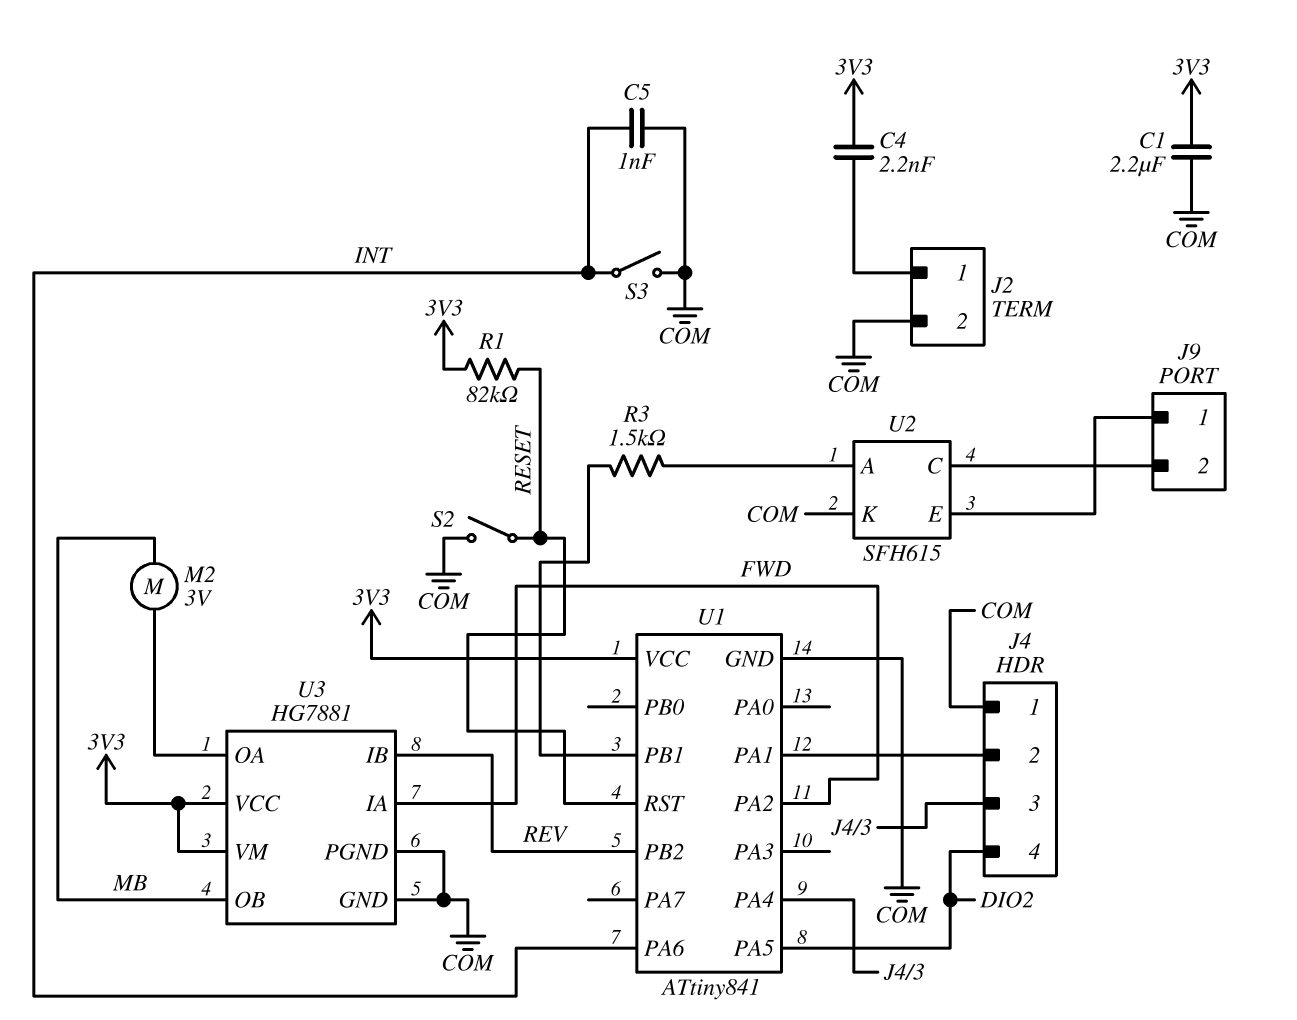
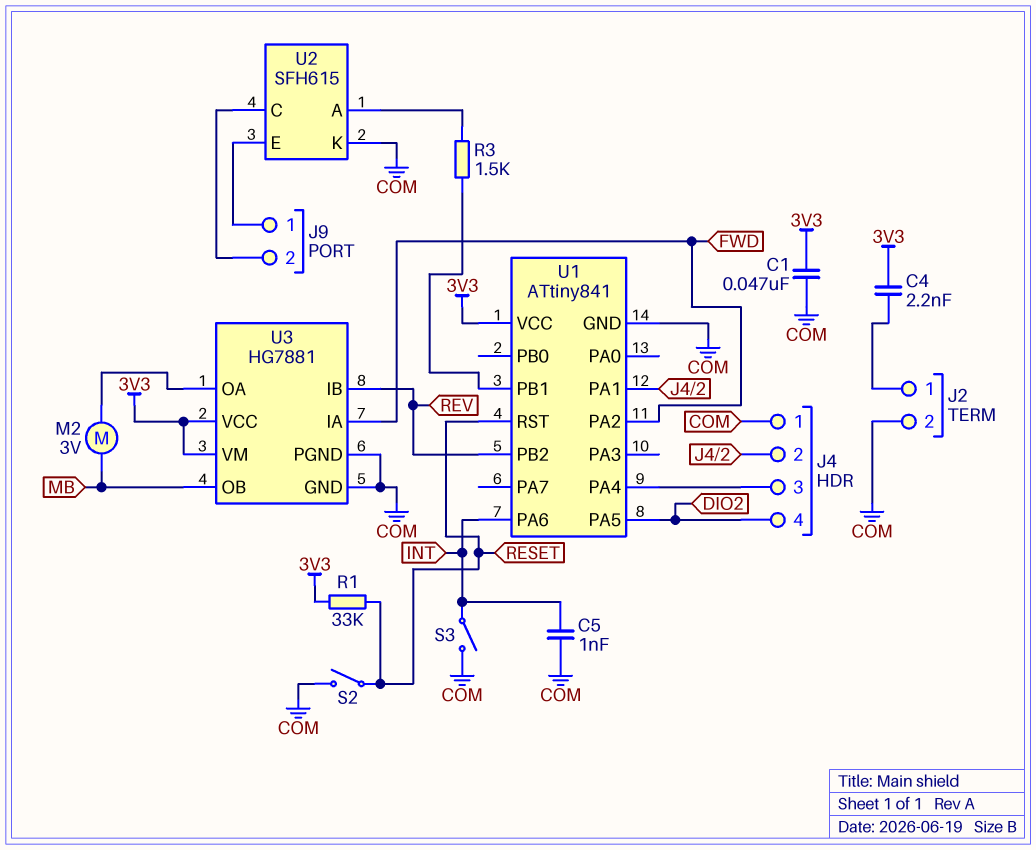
C1: 2.2uF (3V3, COM) -> 47nF (3V3, COM)
R1: 82k (3V3, RESET) -> 33k (3V3, RESET)

